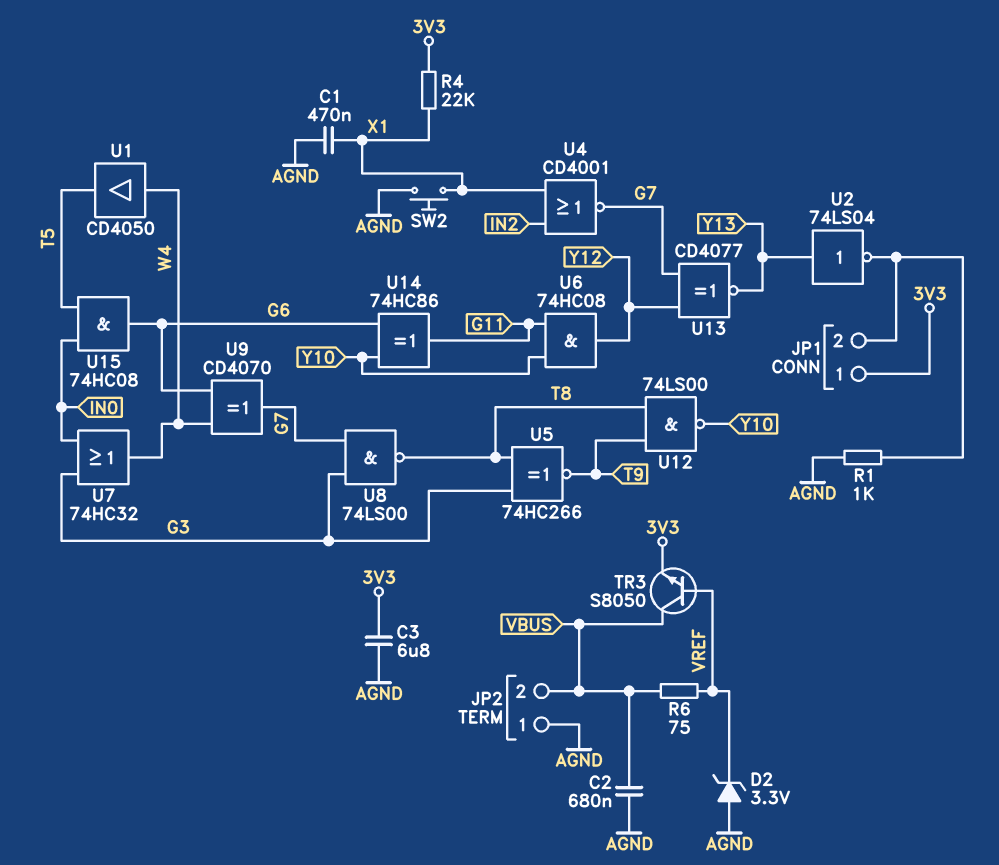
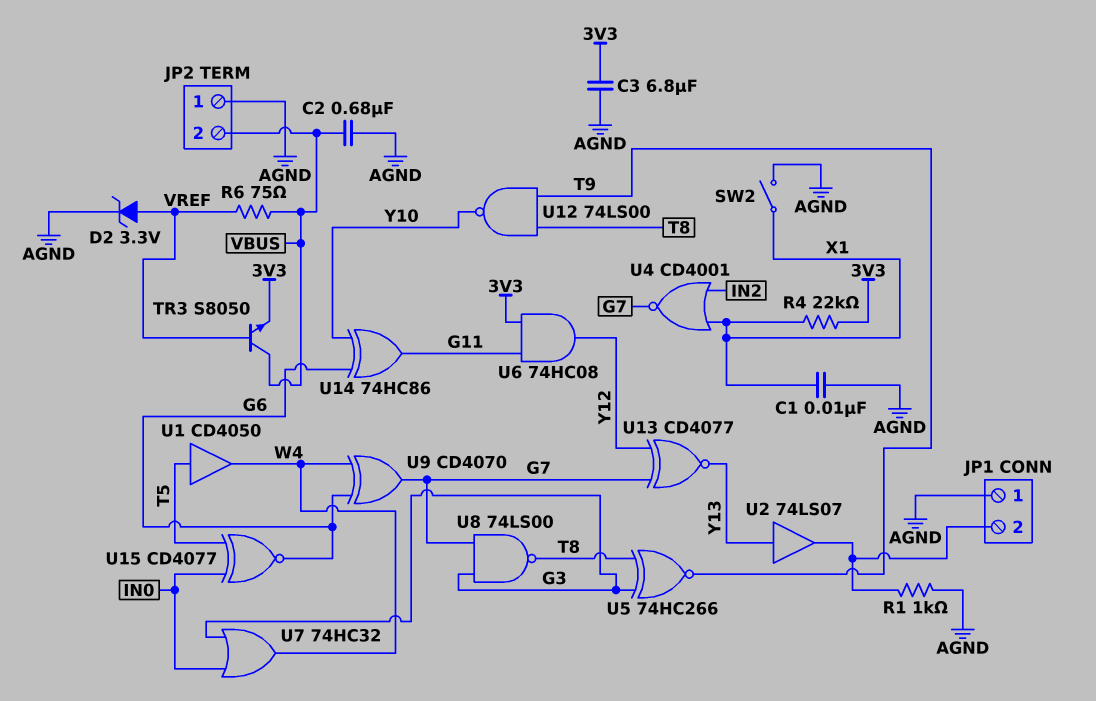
C1: 470nF (AGND, X1) -> 10nF (AGND, X1)
D2: zener 3.3V (A AGND, K VREF) -> zener 3.3V (A VREF, K AGND)
JP1 pin 1: 3V3 -> AGND
SW2: button (AGND, X1) -> switch (AGND, X1)
U1: buffer CD4050 (in W4, out T5) -> buffer CD4050 (in T5, out W4)
U2: NOT 74LS04 (in Y13, out JP1/2) -> buffer 74LS07 (in Y13, out JP1/2)
U6: AND 74HC08 (in G11, in Y10, out Y12) -> AND 74HC08 (in 3V3, in G11, out Y12)
U15: AND 74HC08 (in IN0, in T5, out G6) -> XNOR CD4077 (in IN0, in T5, out G6)

